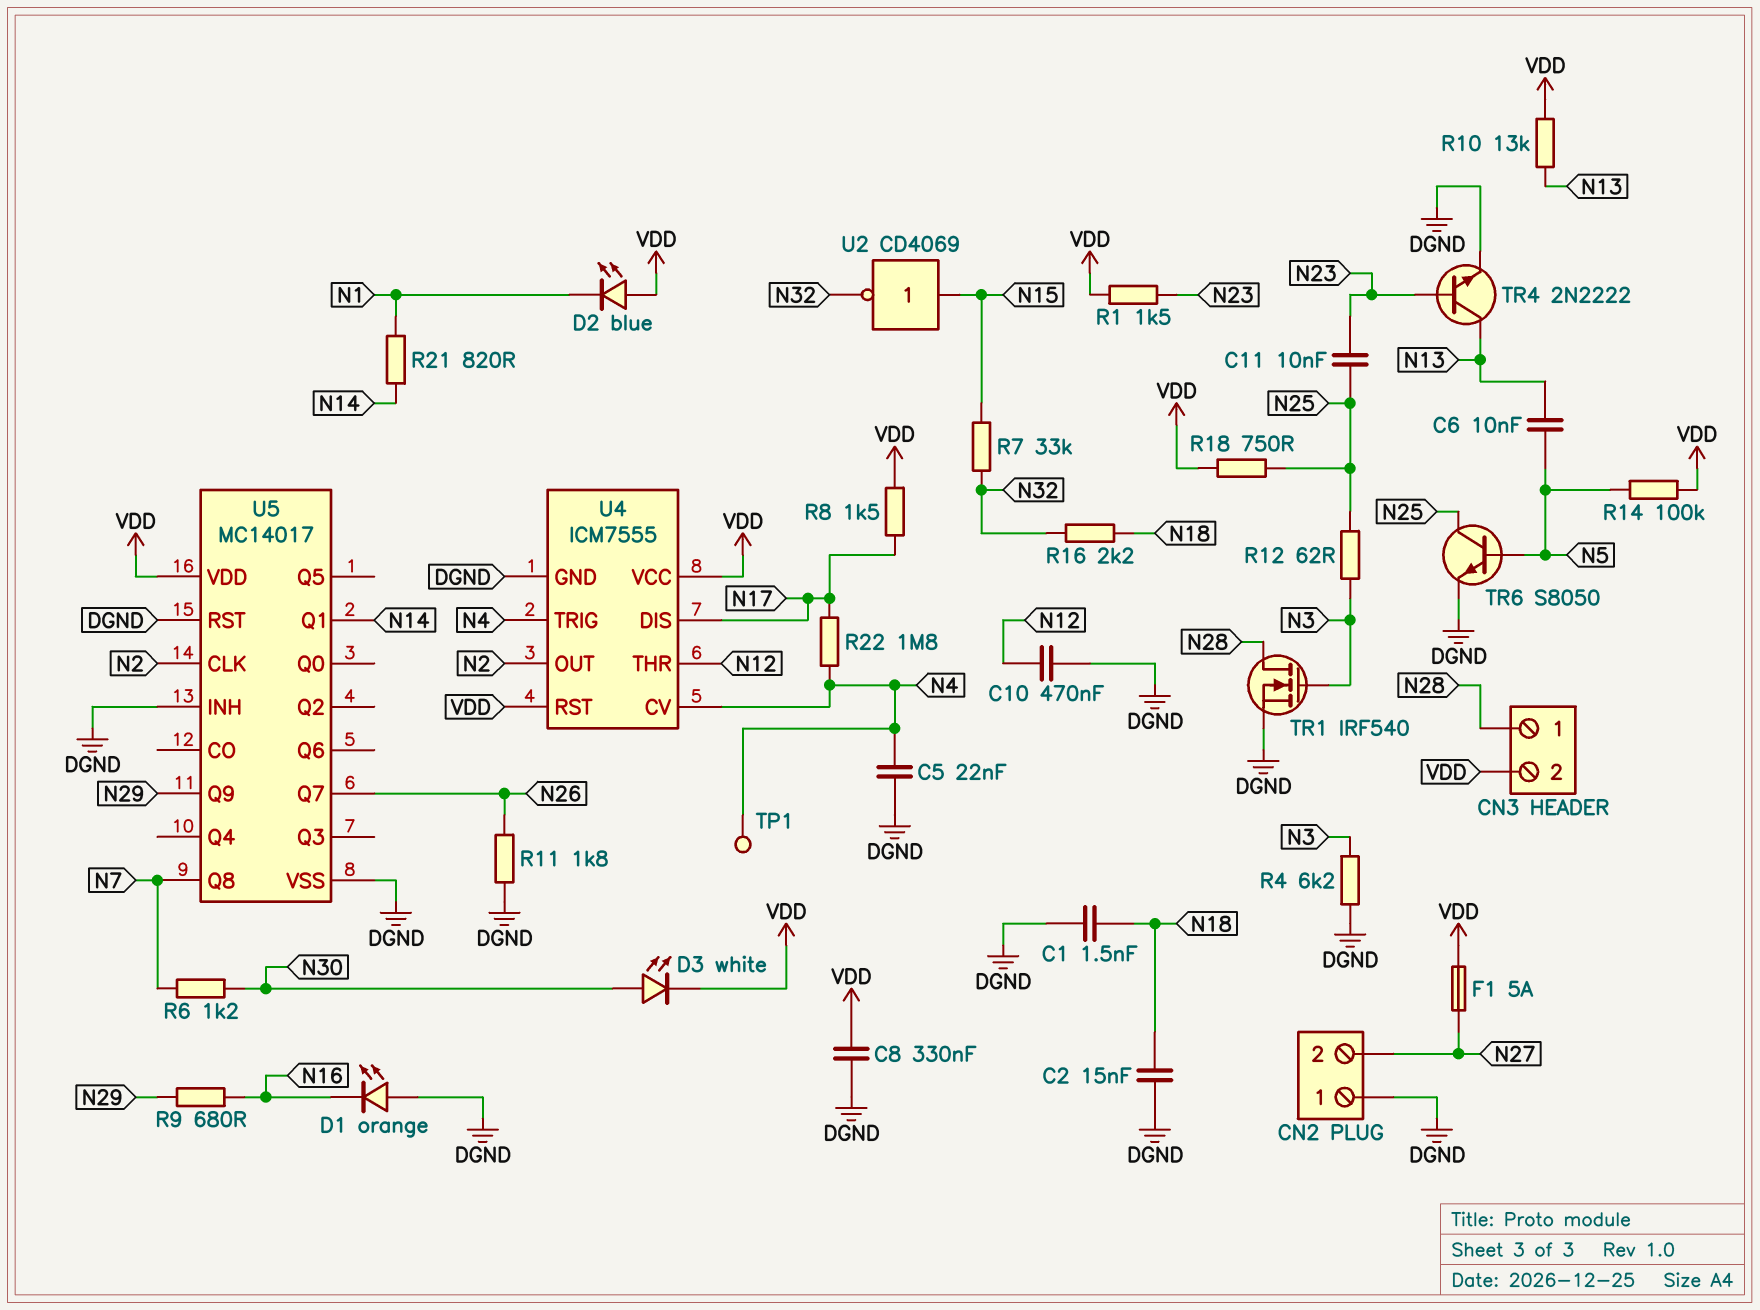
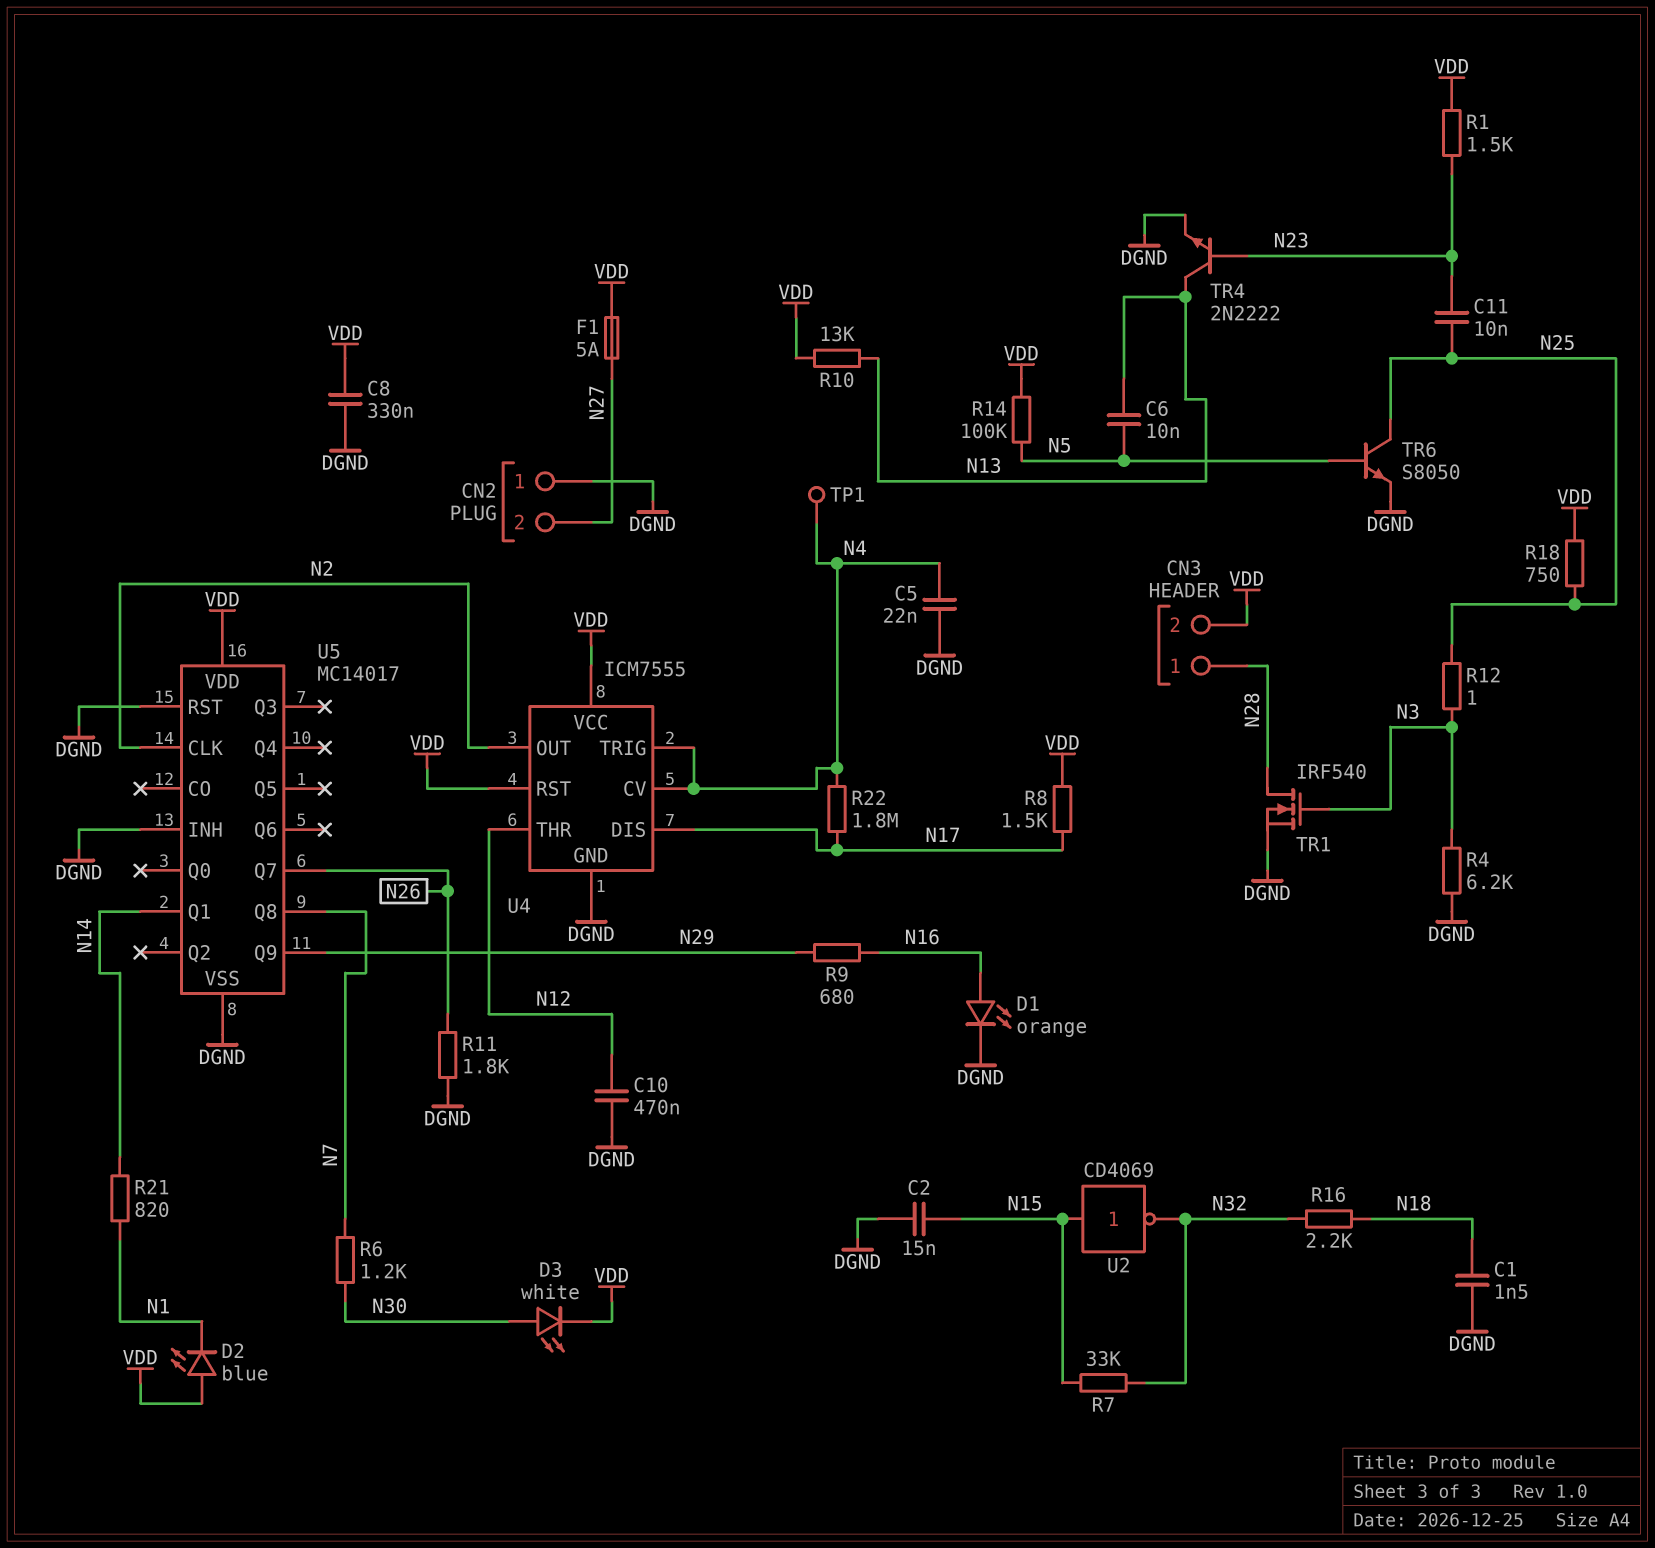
C2: 15nF (DGND, N18) -> 15nF (DGND, N15)
D1: LED orange (A DGND, K N16) -> LED orange (A N16, K DGND)
R12: 62 (N3, N25) -> 1 (N3, N25)

